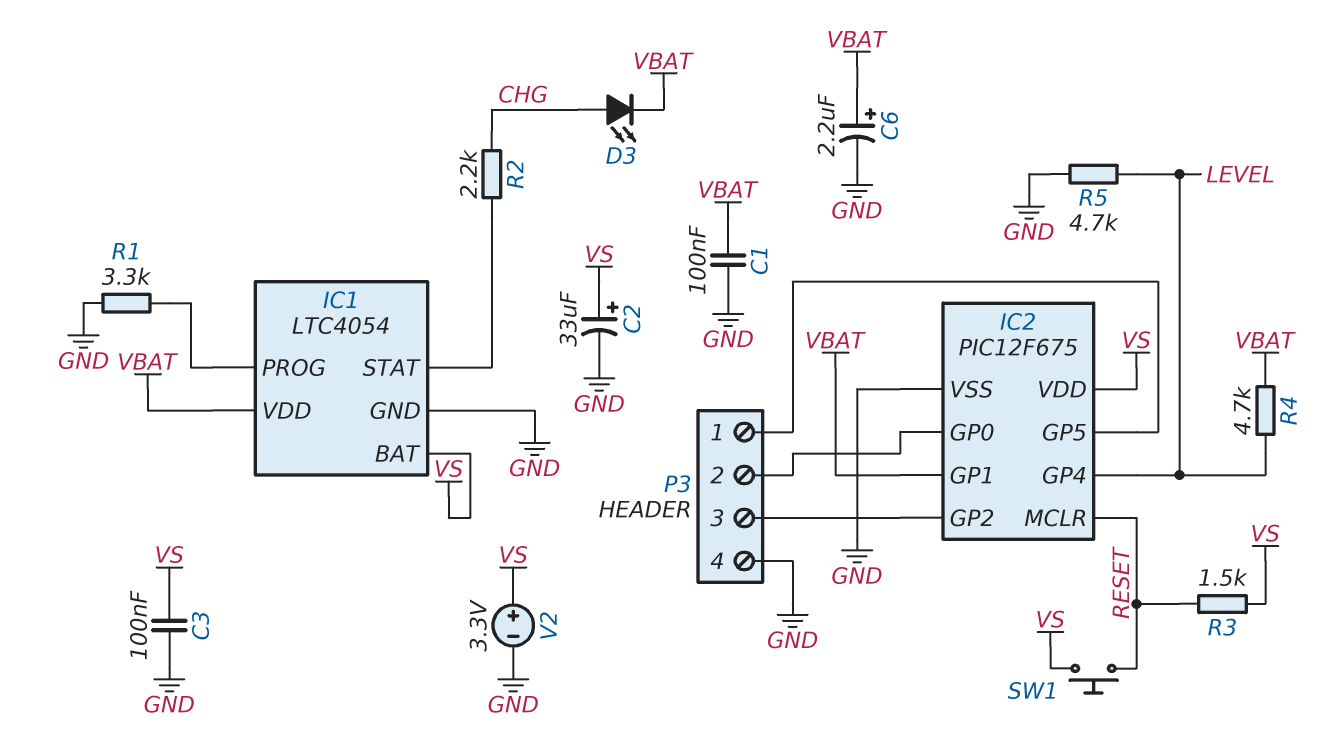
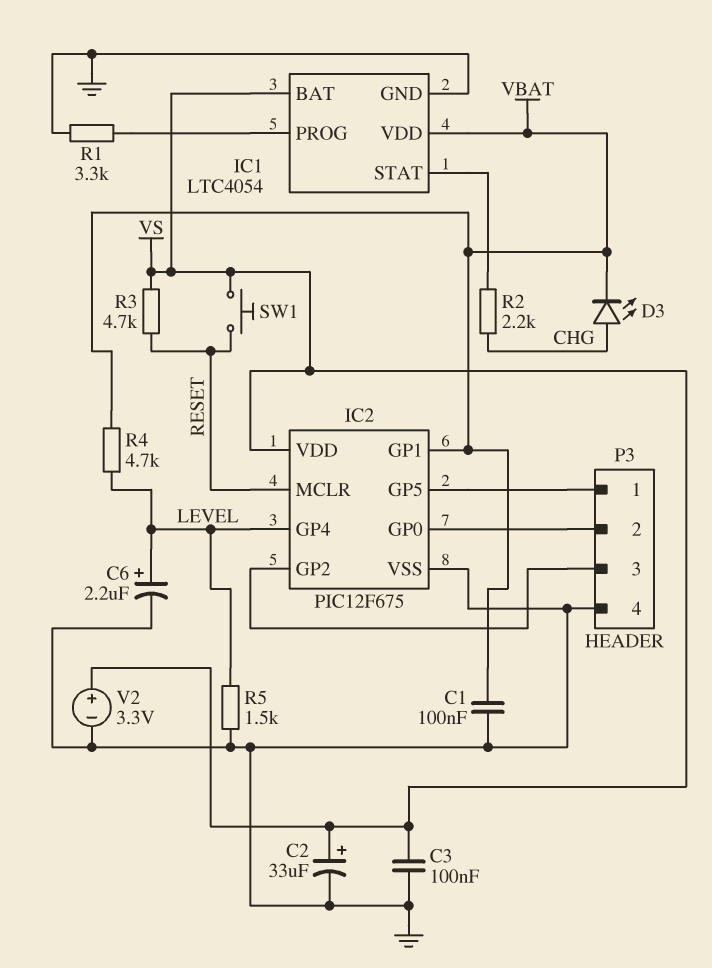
C6: 2.2uF (plus VBAT, minus GND) -> 2.2uF (plus LEVEL, minus GND)
R3: 1.5k (RESET, VS) -> 4.7k (RESET, VS)
R5: 4.7k (GND, LEVEL) -> 1.5k (GND, LEVEL)

